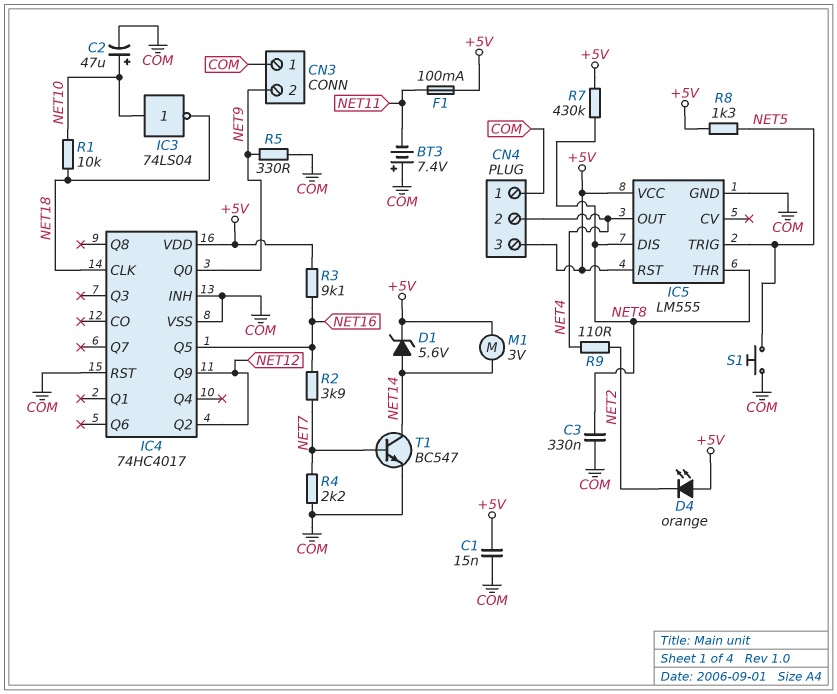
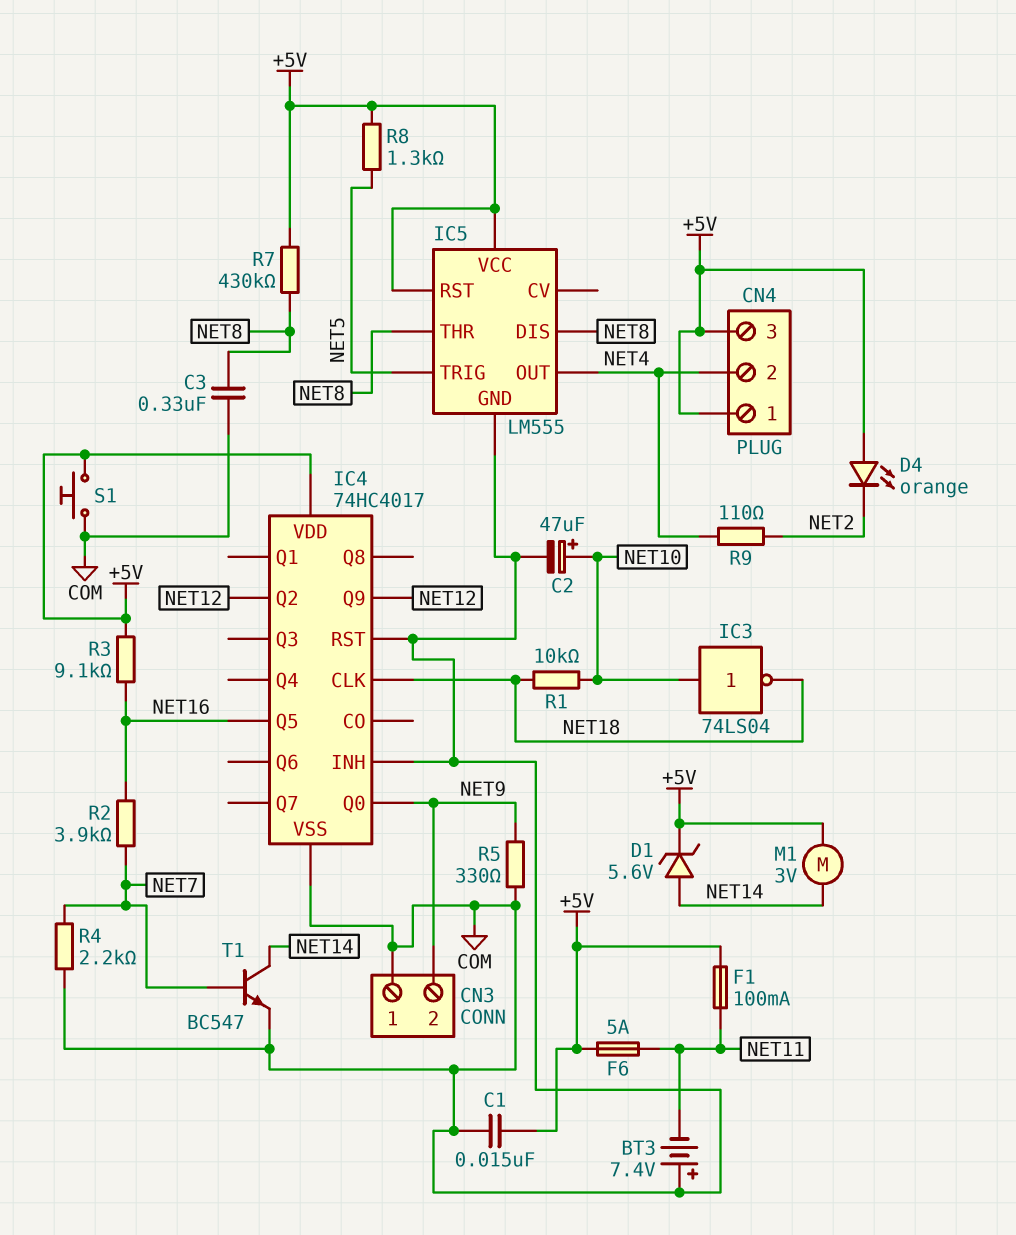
CN4 pin 1: COM -> +5V
F6: none -> 5A (+5V, NET11)
S1: button (COM, NET5) -> button (+5V, COM)

